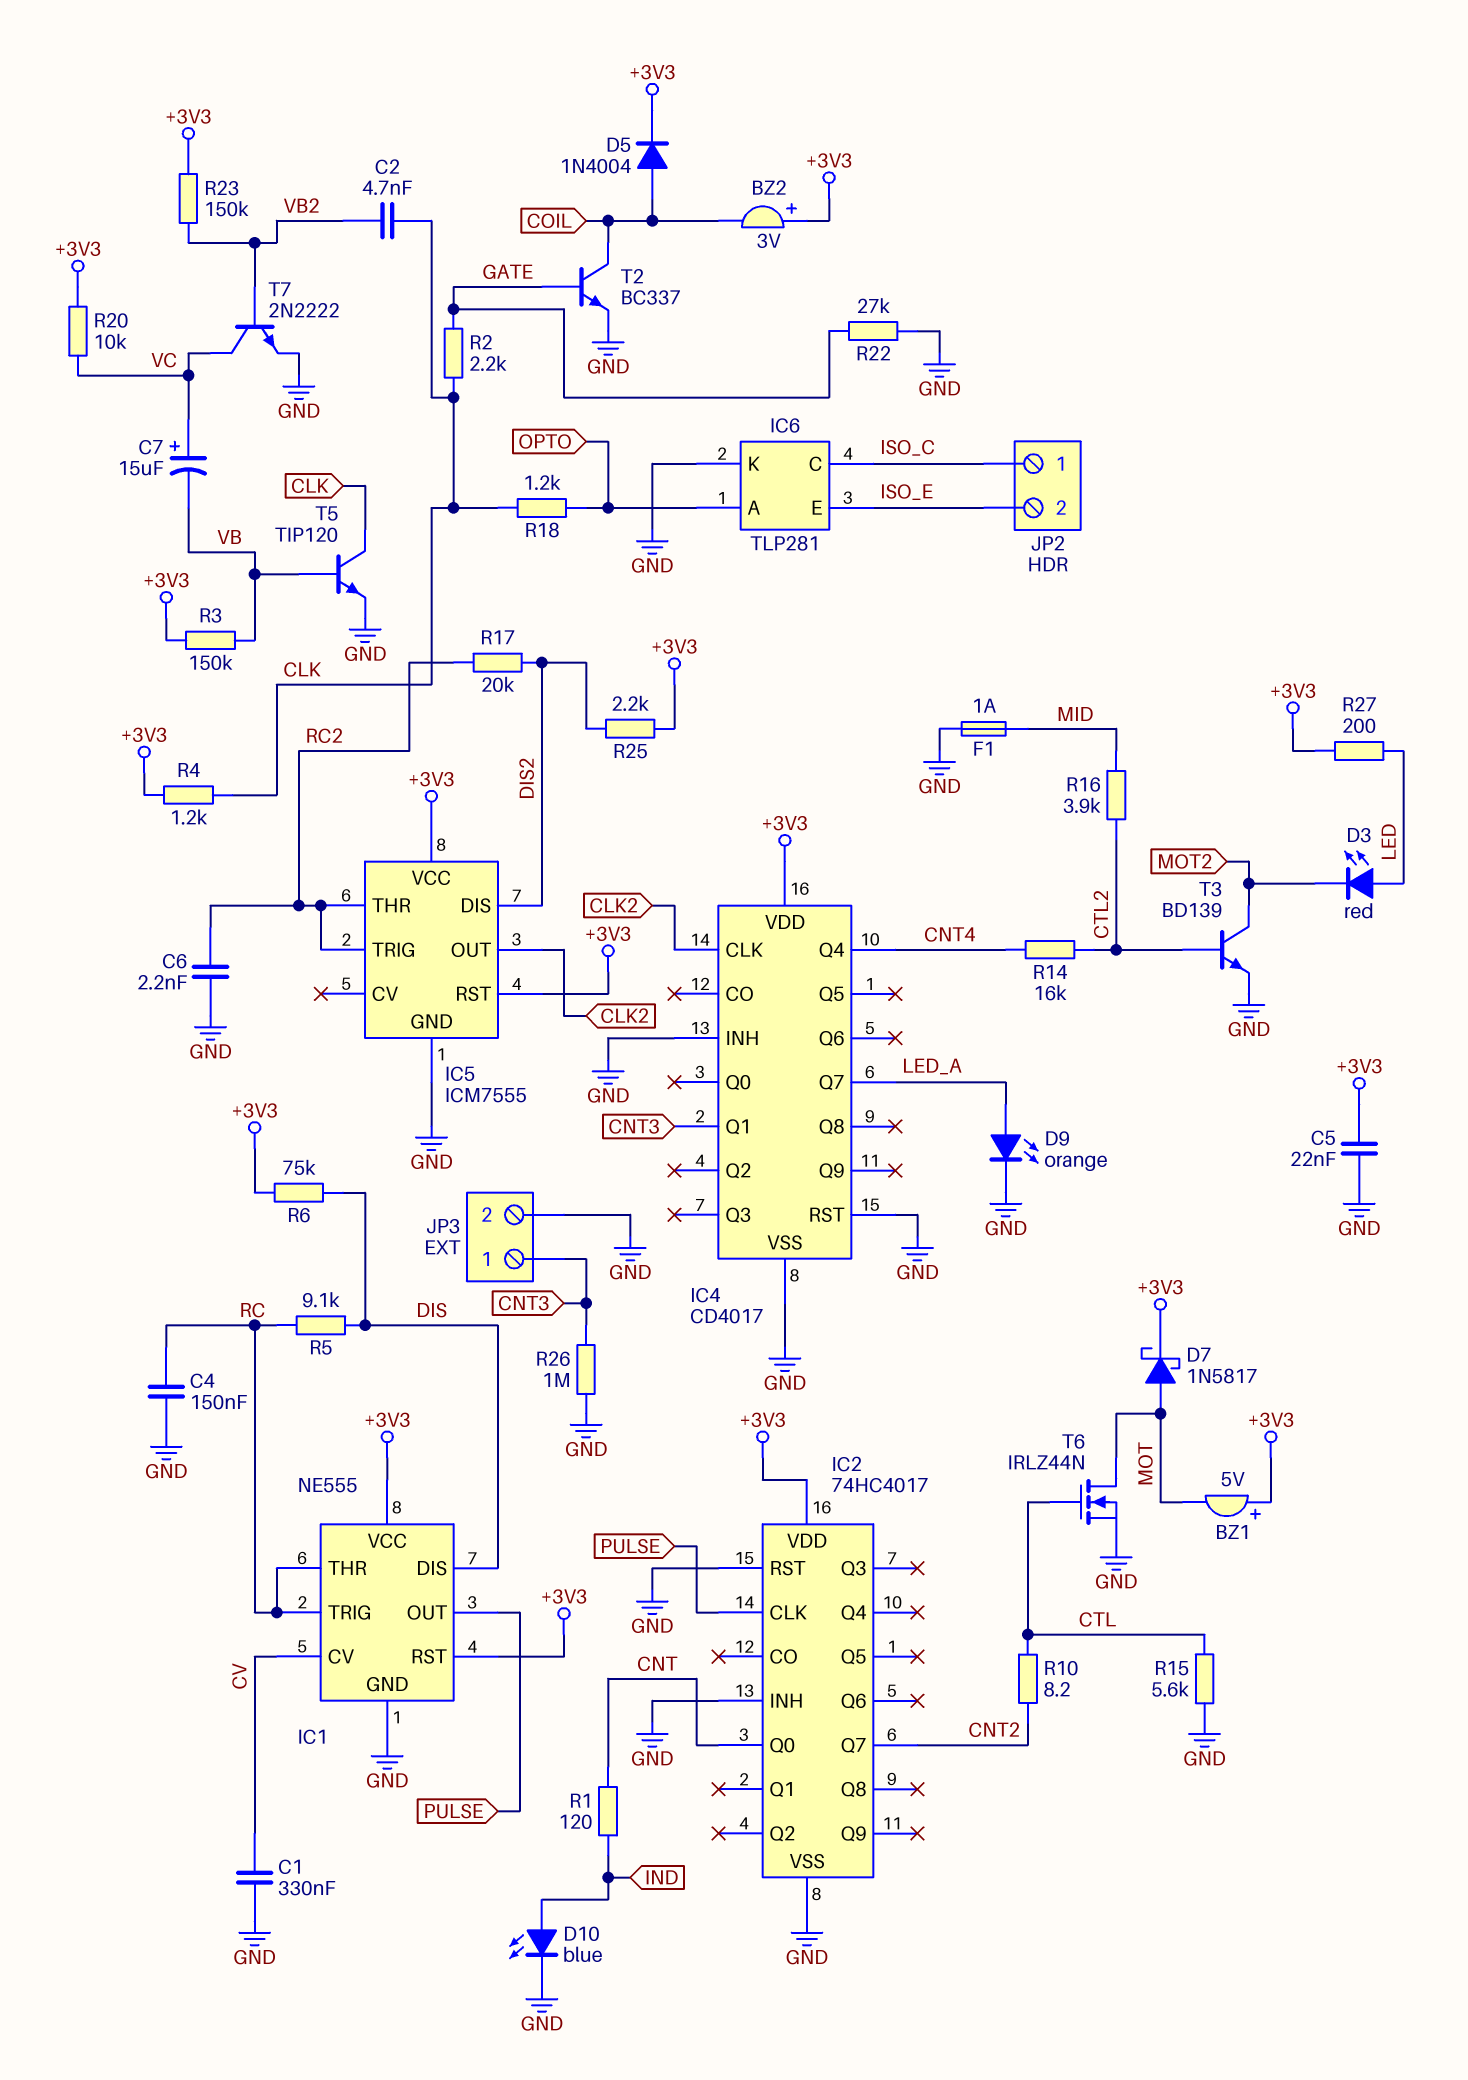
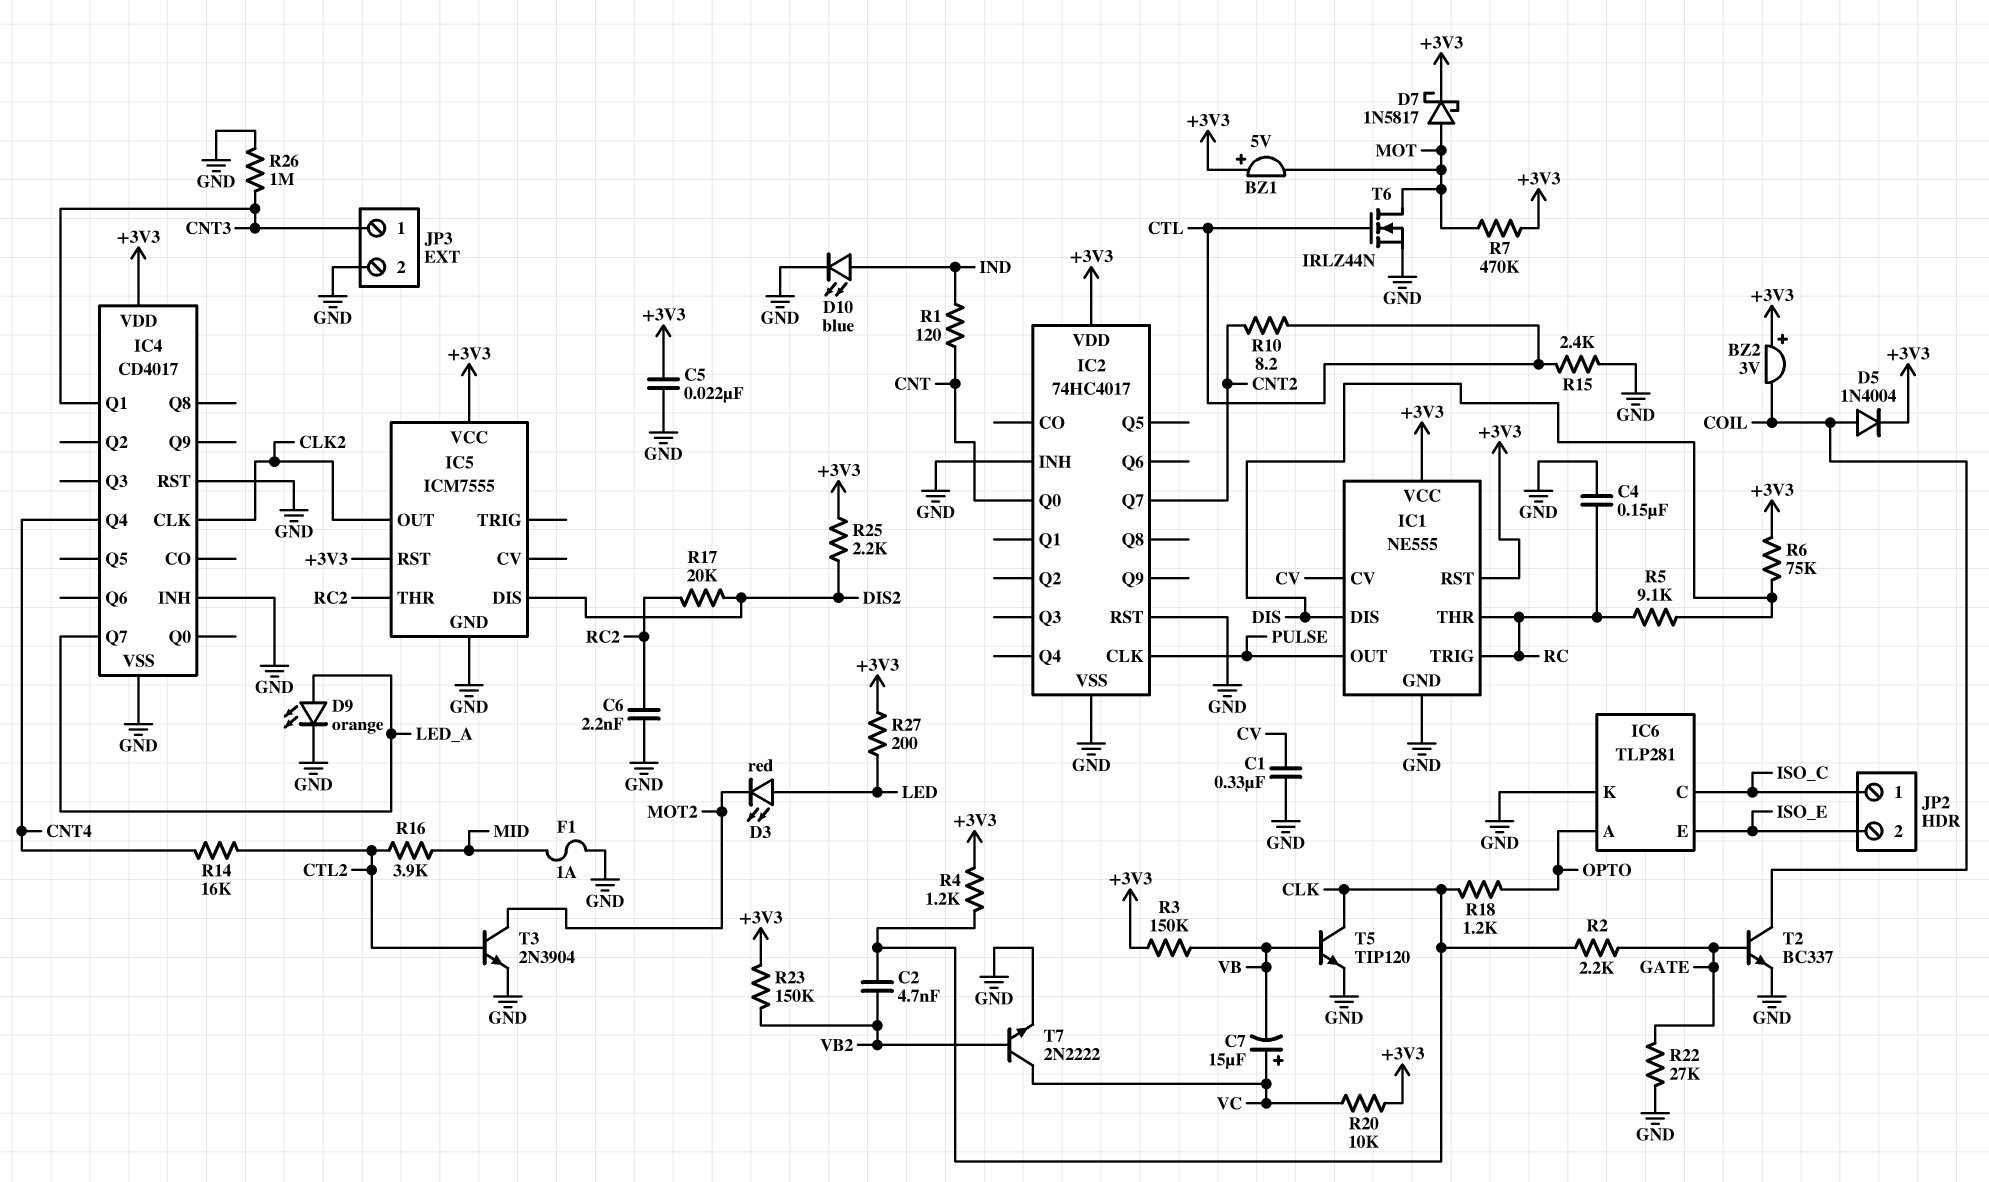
IC5 pin TRIG: RC2 -> none
R7: none -> 470k (+3V3, MOT)
R15: 5.6k (CTL, GND) -> 2.4k (CTL, GND)
T3: NPN BD139 (B CTL2, C MOT2, E GND) -> NPN 2N3904 (B CTL2, C MOT2, E GND)

